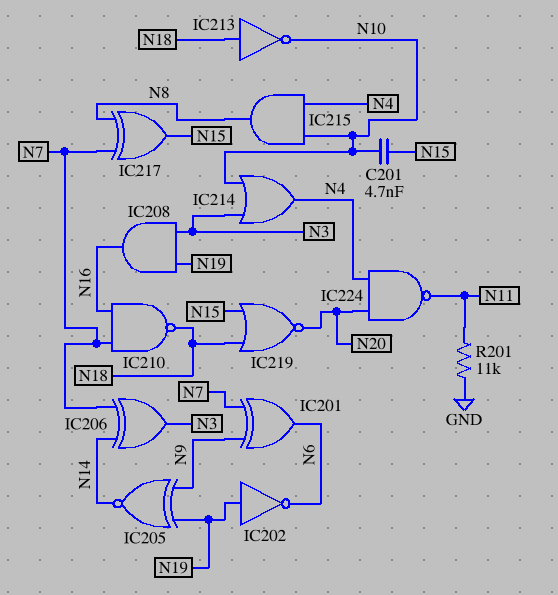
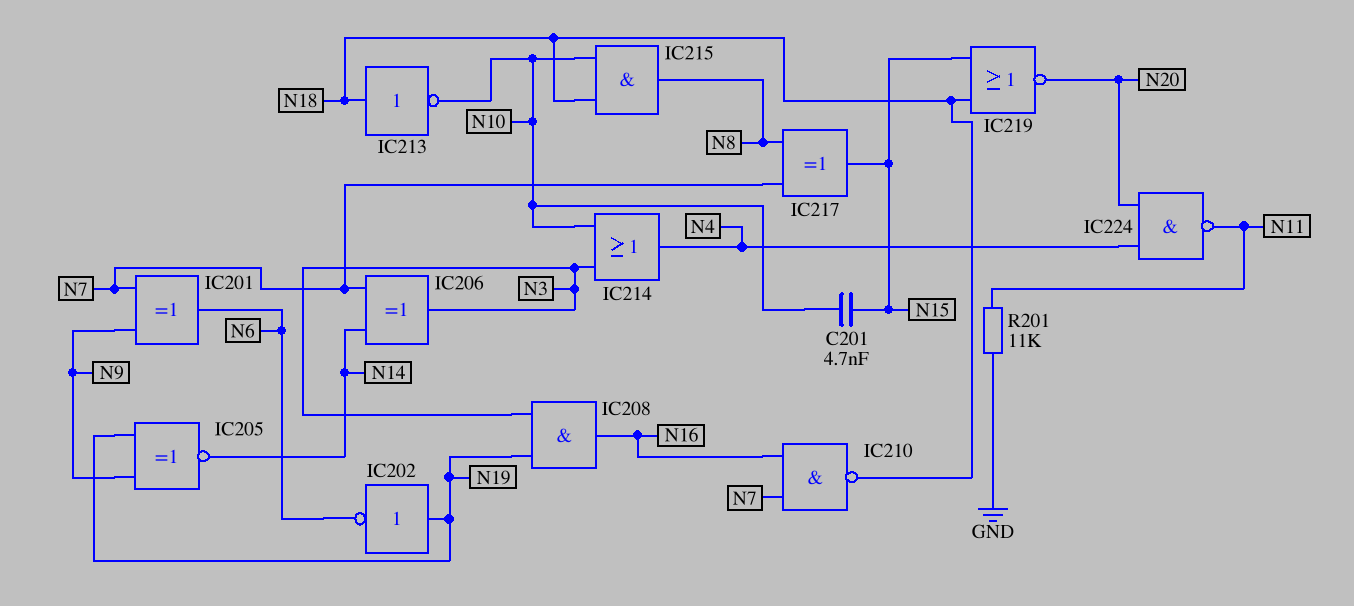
IC215: AND (in N4, in N10, out N8) -> AND (in N10, in N18, out N8)

